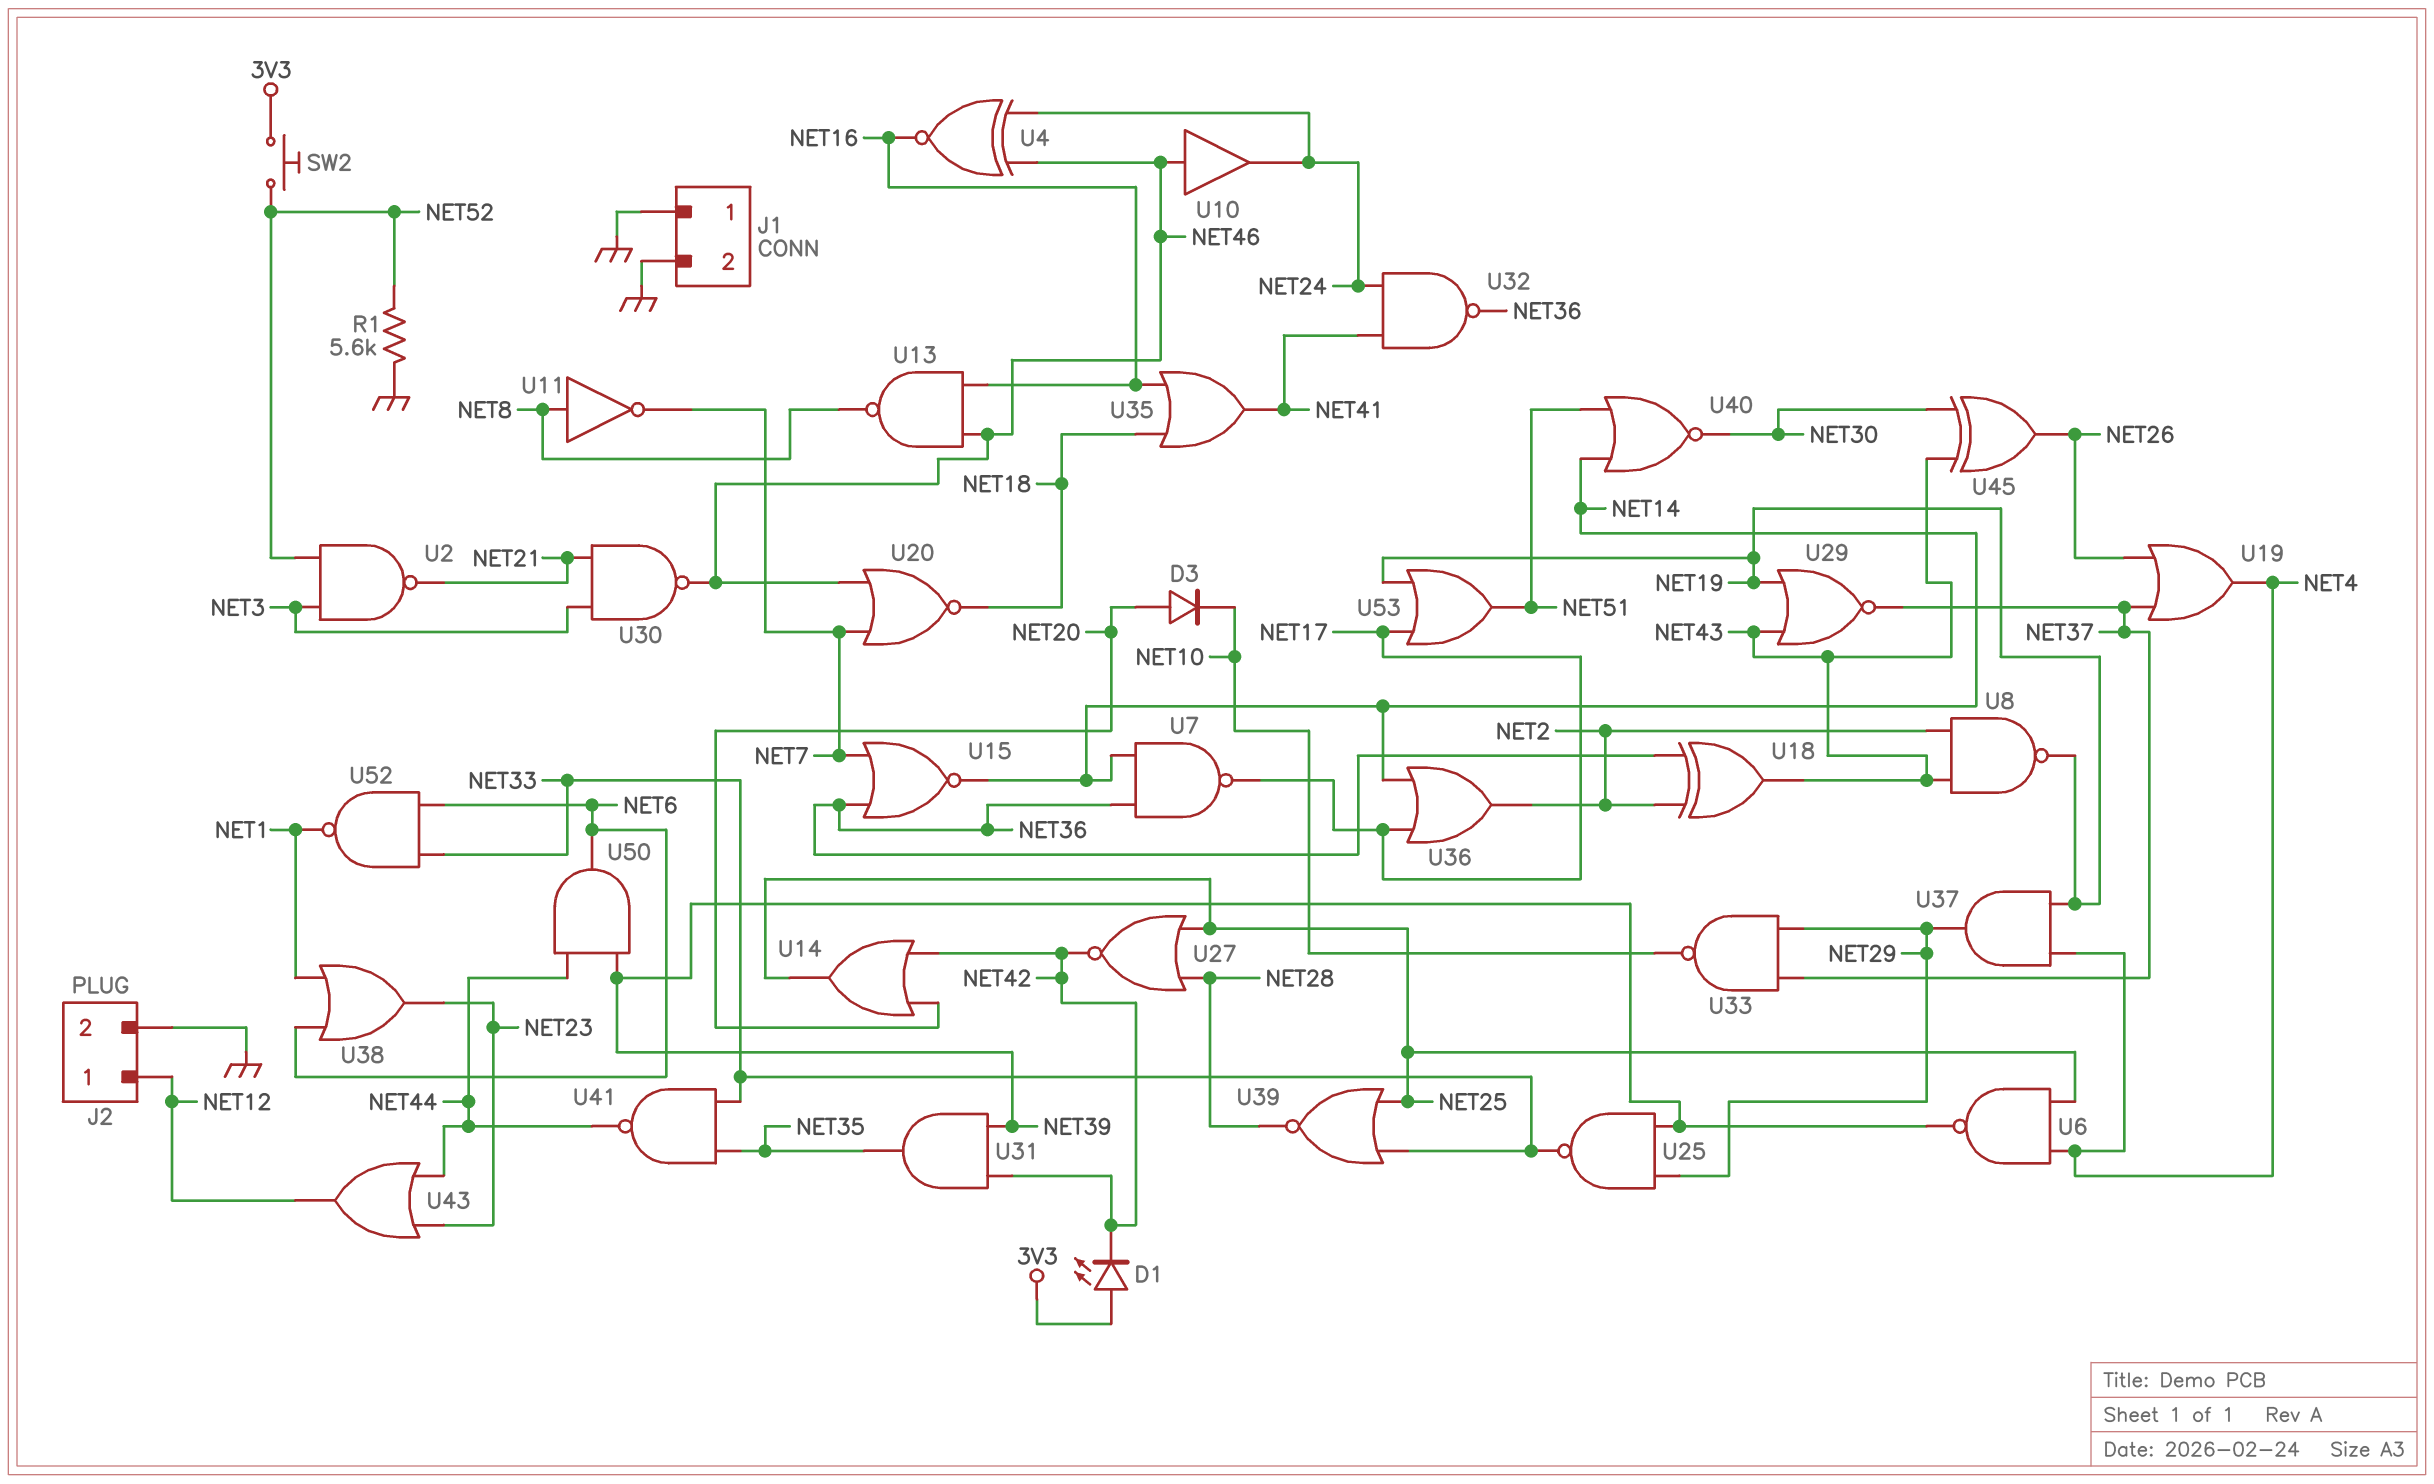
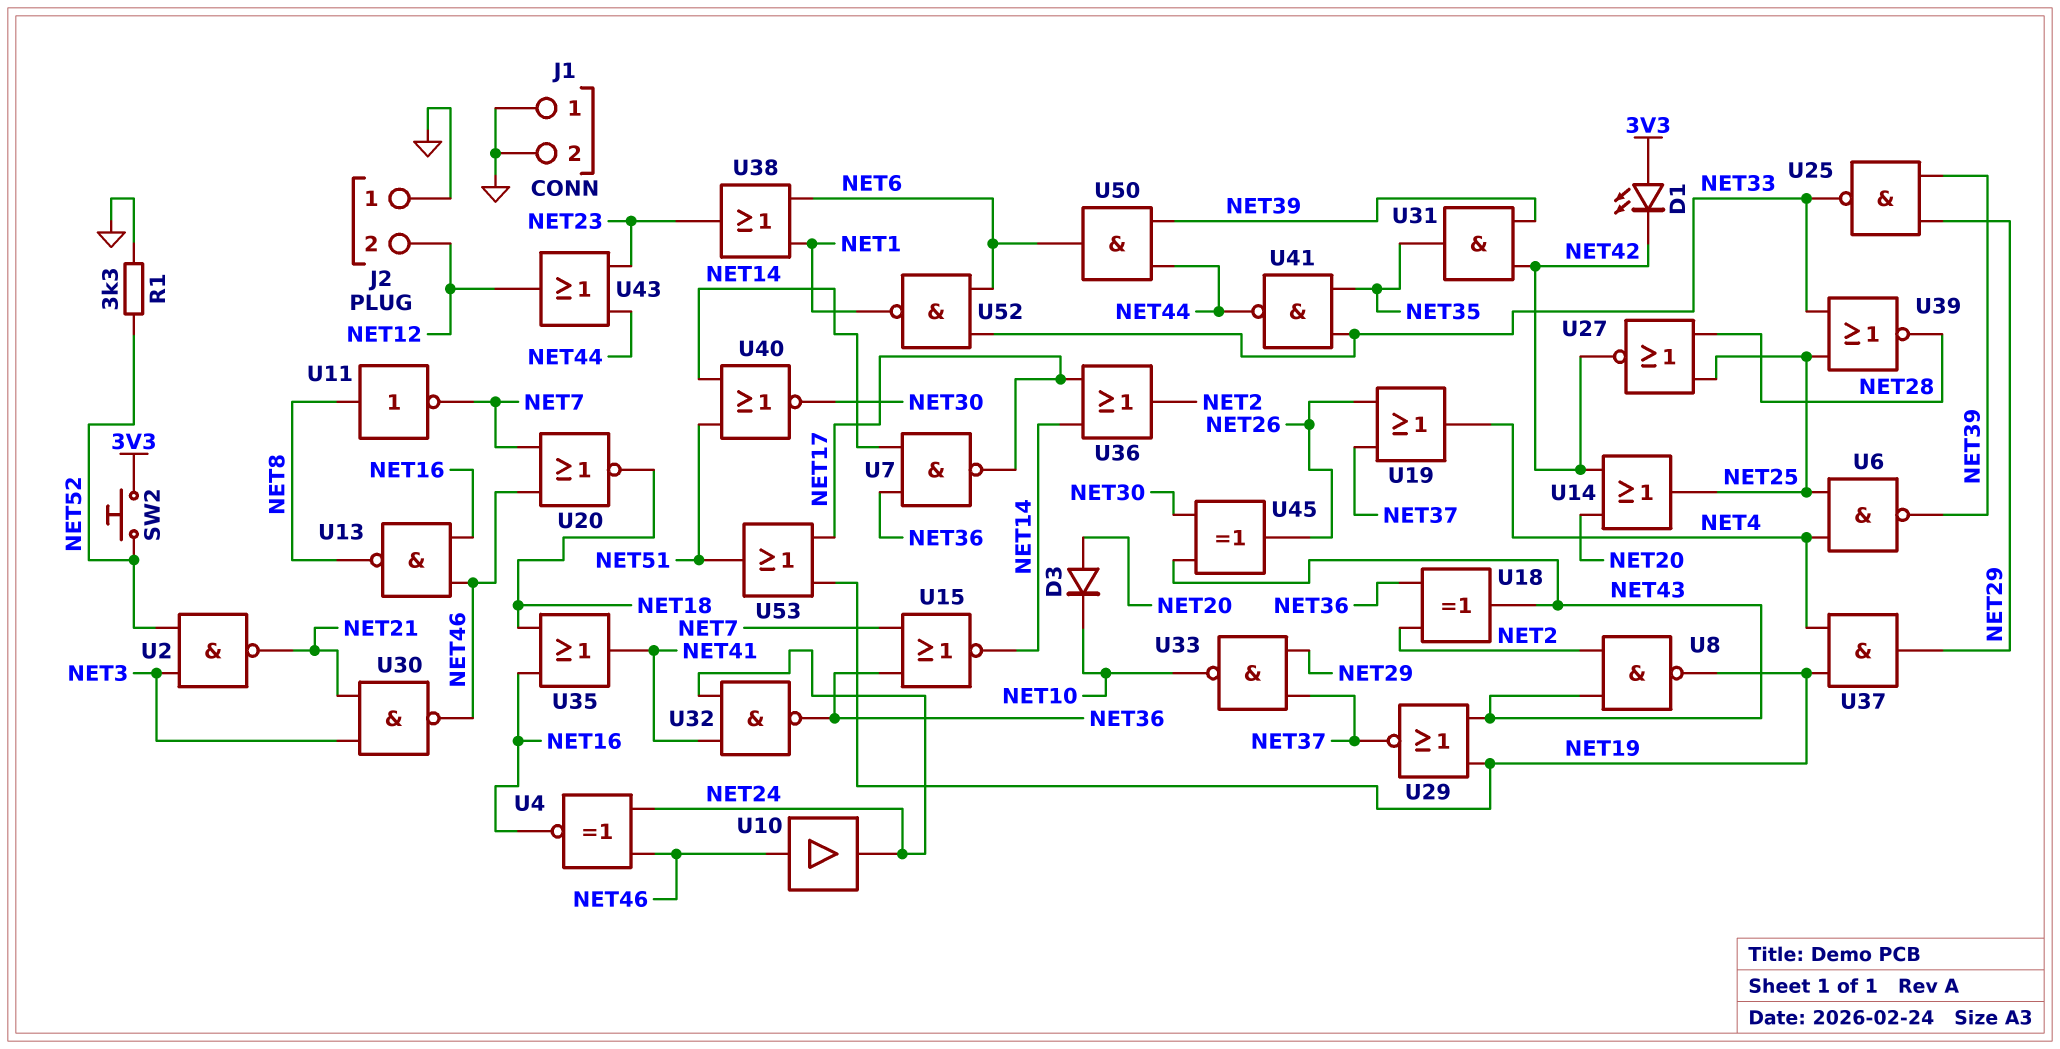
J2 pin 1: NET12 -> GND
J2 pin 2: GND -> NET12
R1: 5.6k (GND, NET52) -> 3.3k (GND, NET52)

